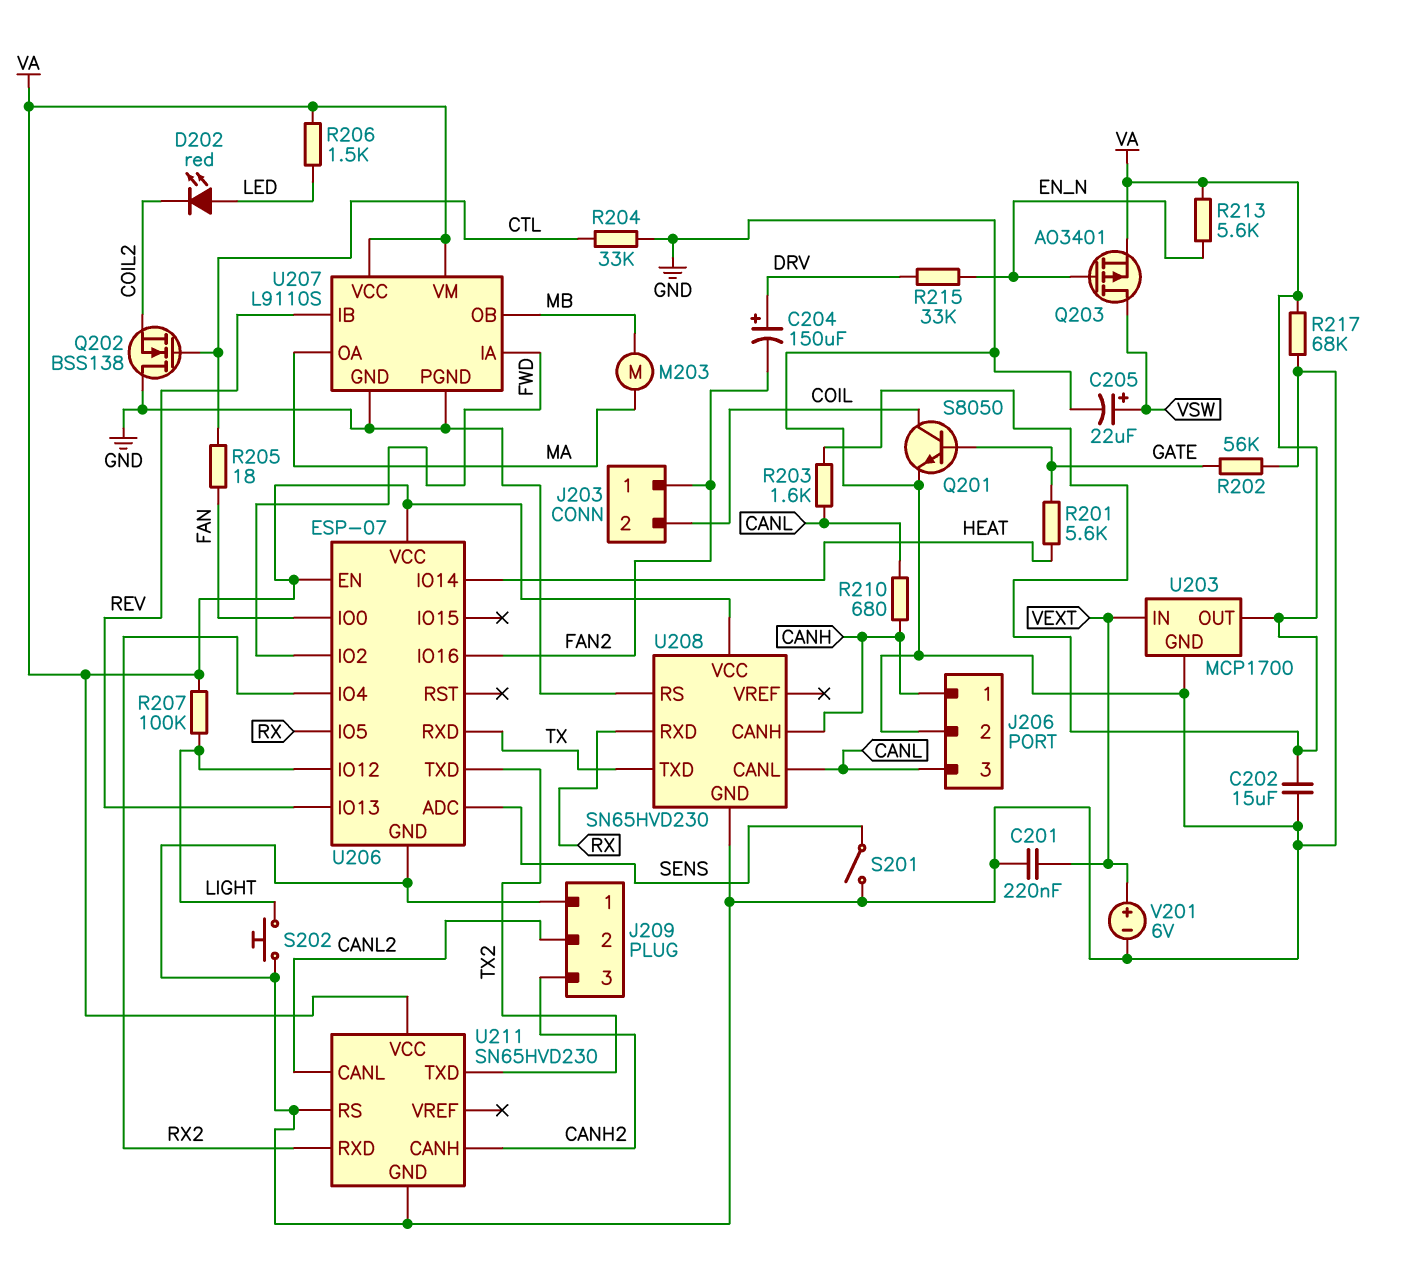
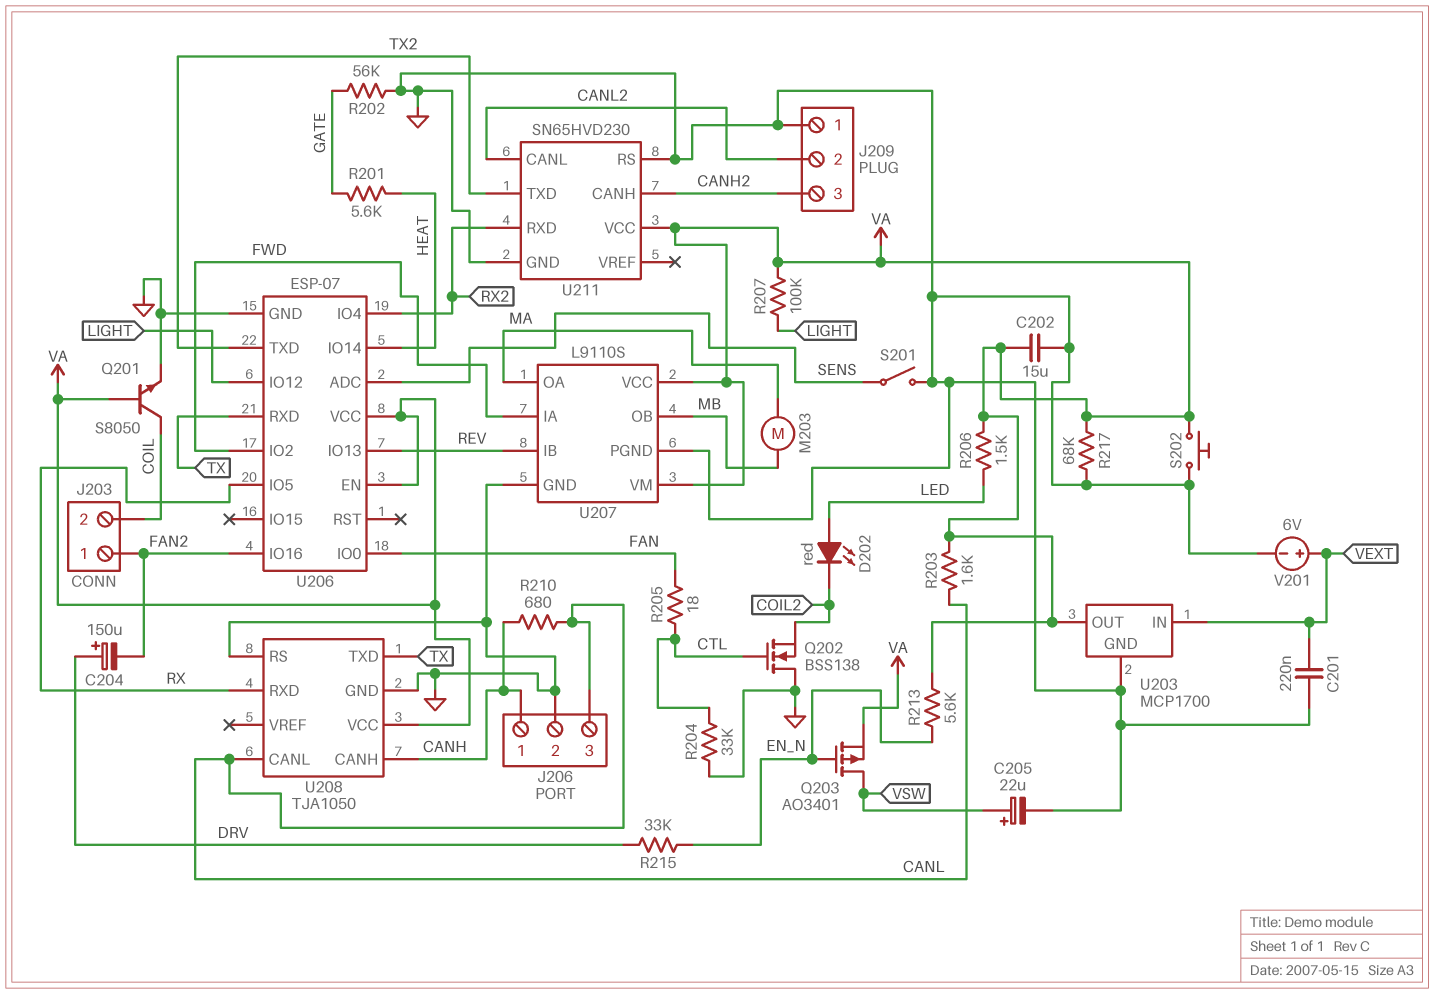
Q201: NPN S8050 (B GATE, C COIL, E GND) -> NPN S8050 (B VA, C COIL, E GND)
S202: button (GND, LIGHT) -> button (GND, VA)
U208: SN65HVD230 -> TJA1050

